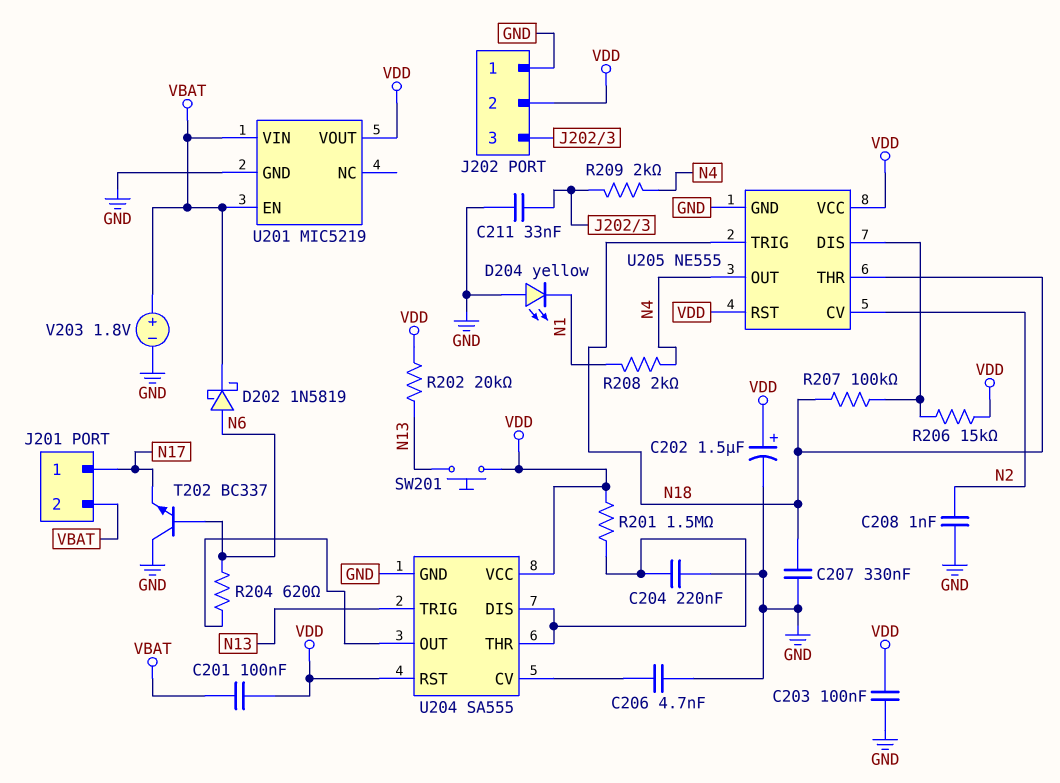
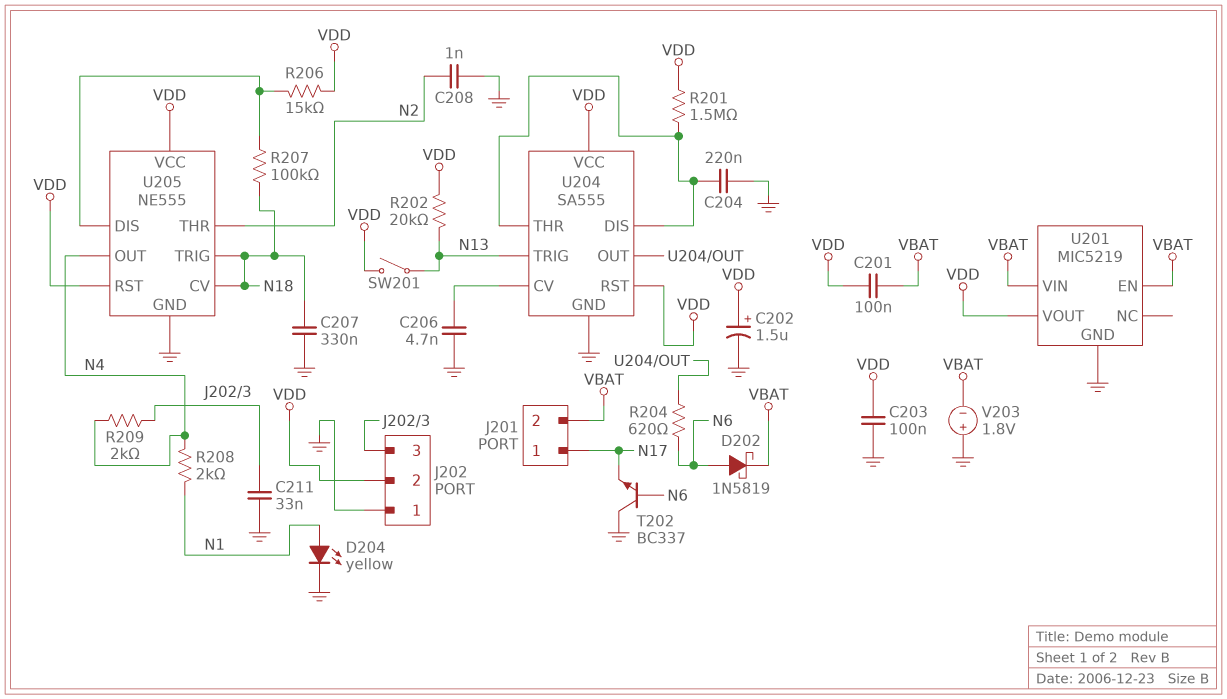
D204: LED yellow (A GND, K N1) -> LED yellow (A N1, K GND)
SW201: button (N13, VDD) -> switch (N13, VDD)
U205 pin CV: N2 -> N18
U205 pin THR: N18 -> N2
V203: 1.8V (plus VBAT, minus GND) -> 1.8V (plus GND, minus VBAT)

